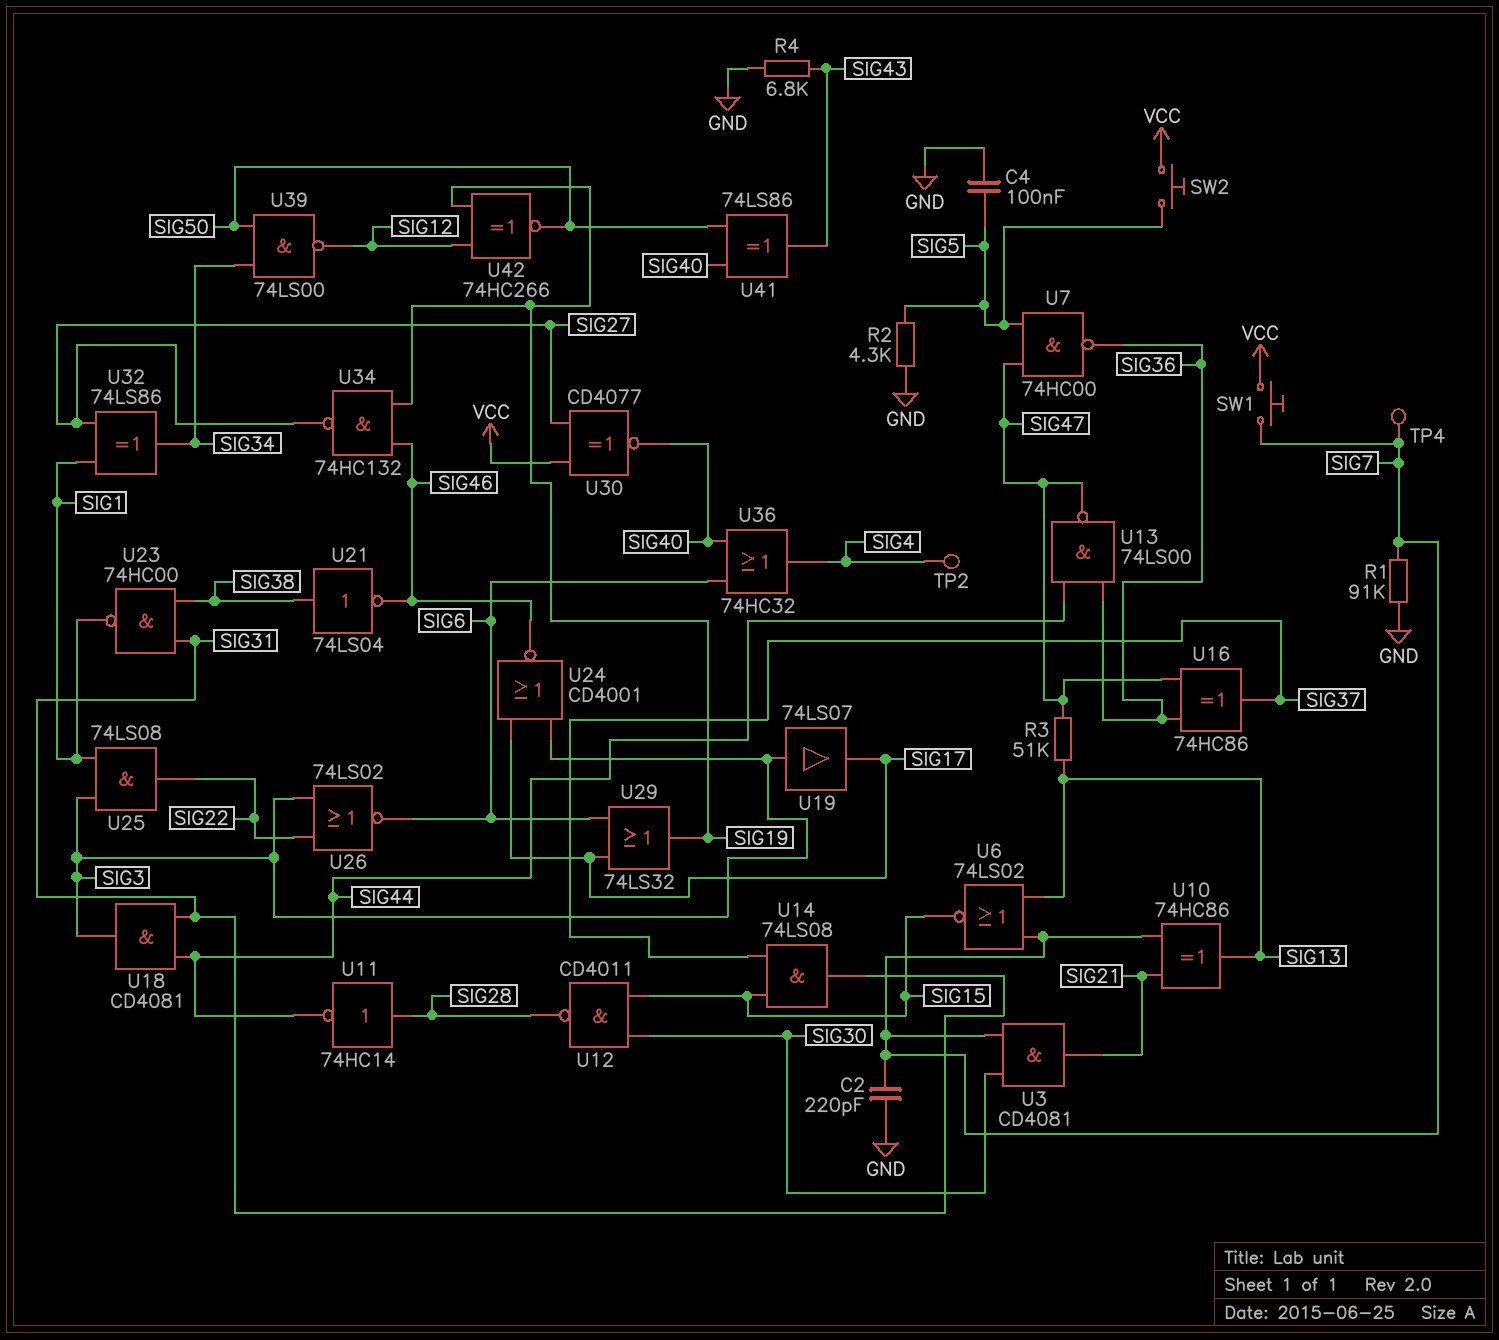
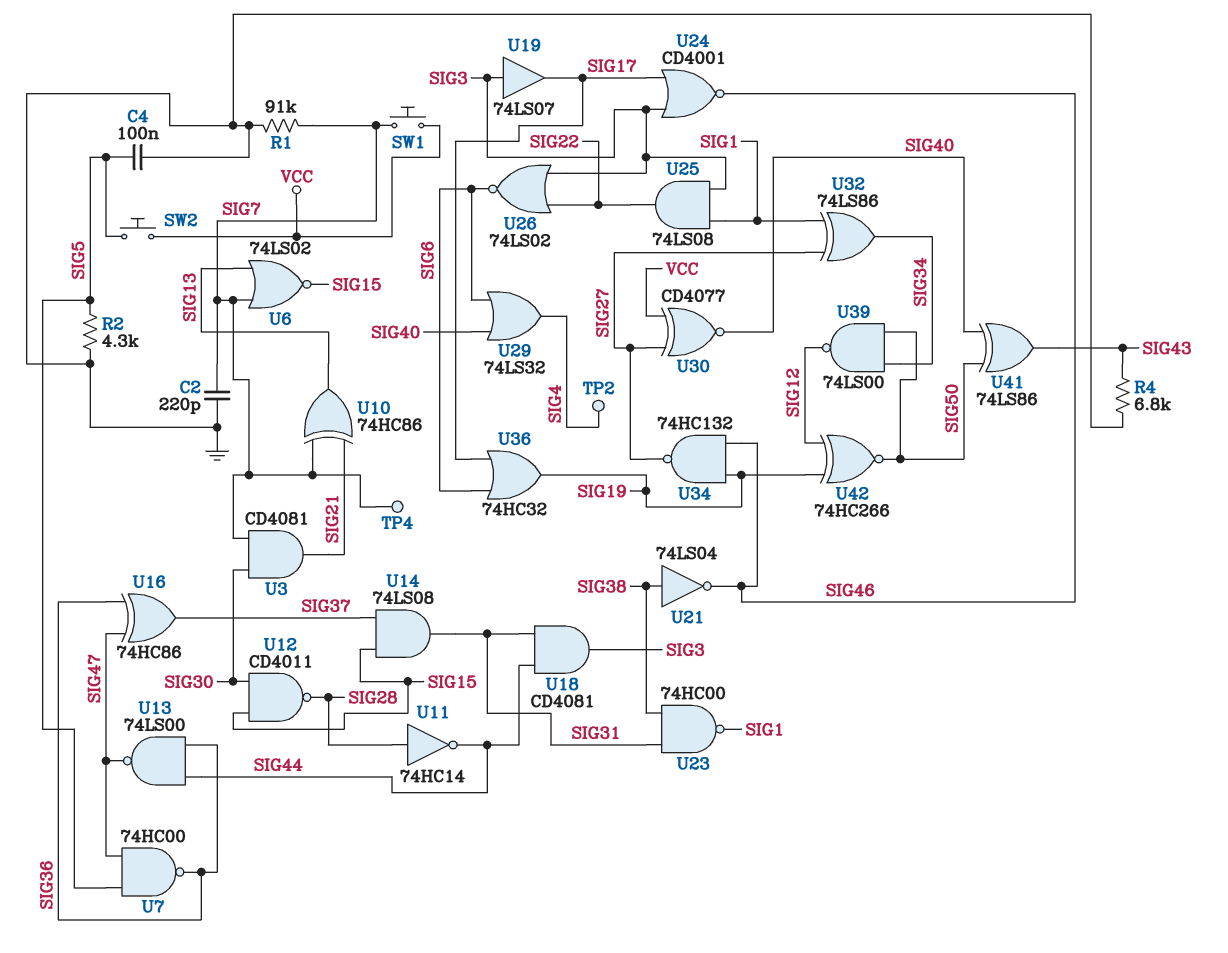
R3: 51k (SIG13, SIG47) -> none
U29: OR 74LS32 (in SIG6, in SIG17, out SIG19) -> OR 74LS32 (in SIG6, in SIG40, out SIG4)
U36: OR 74HC32 (in SIG6, in SIG40, out SIG4) -> OR 74HC32 (in SIG6, in SIG17, out SIG19)

